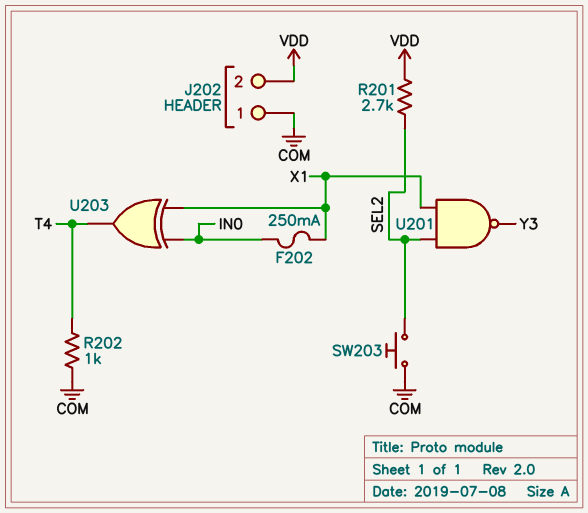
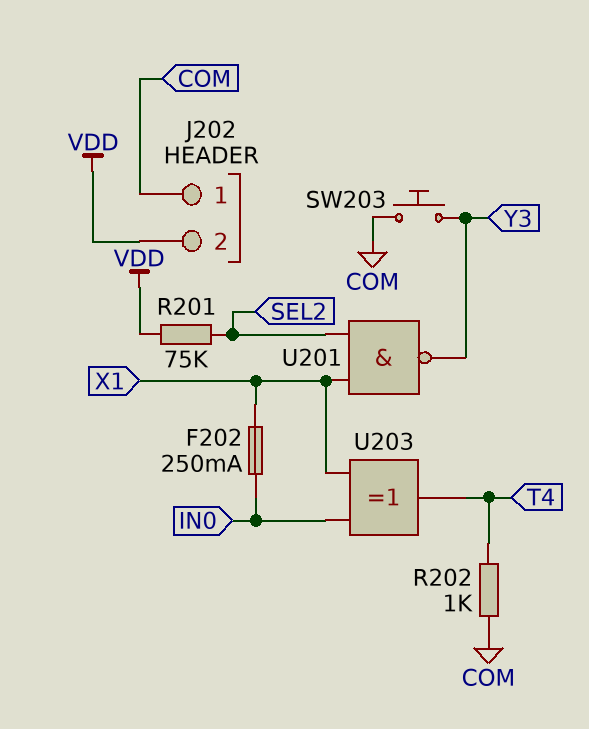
R201: 2.7k (SEL2, VDD) -> 75k (SEL2, VDD)
SW203: button (COM, SEL2) -> button (COM, Y3)

